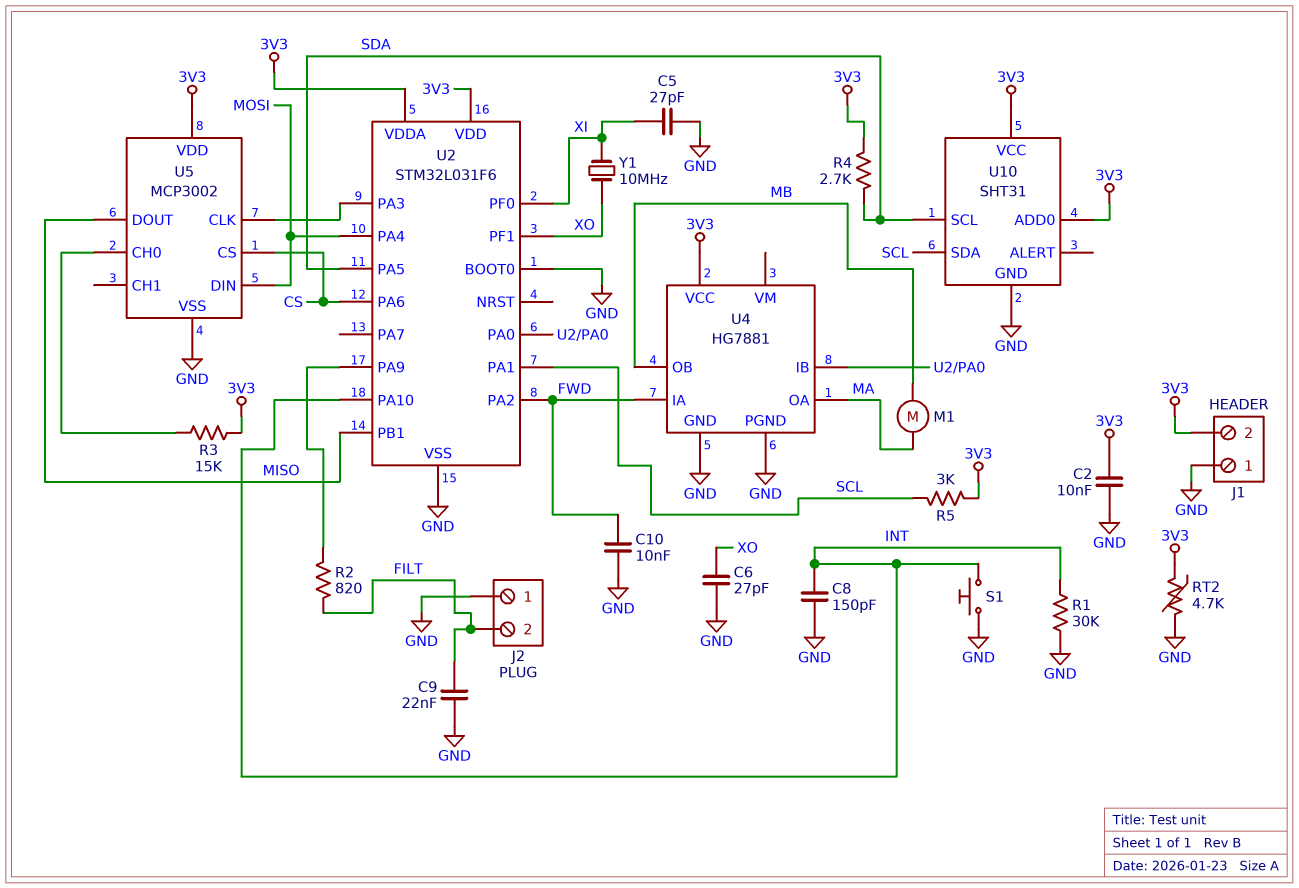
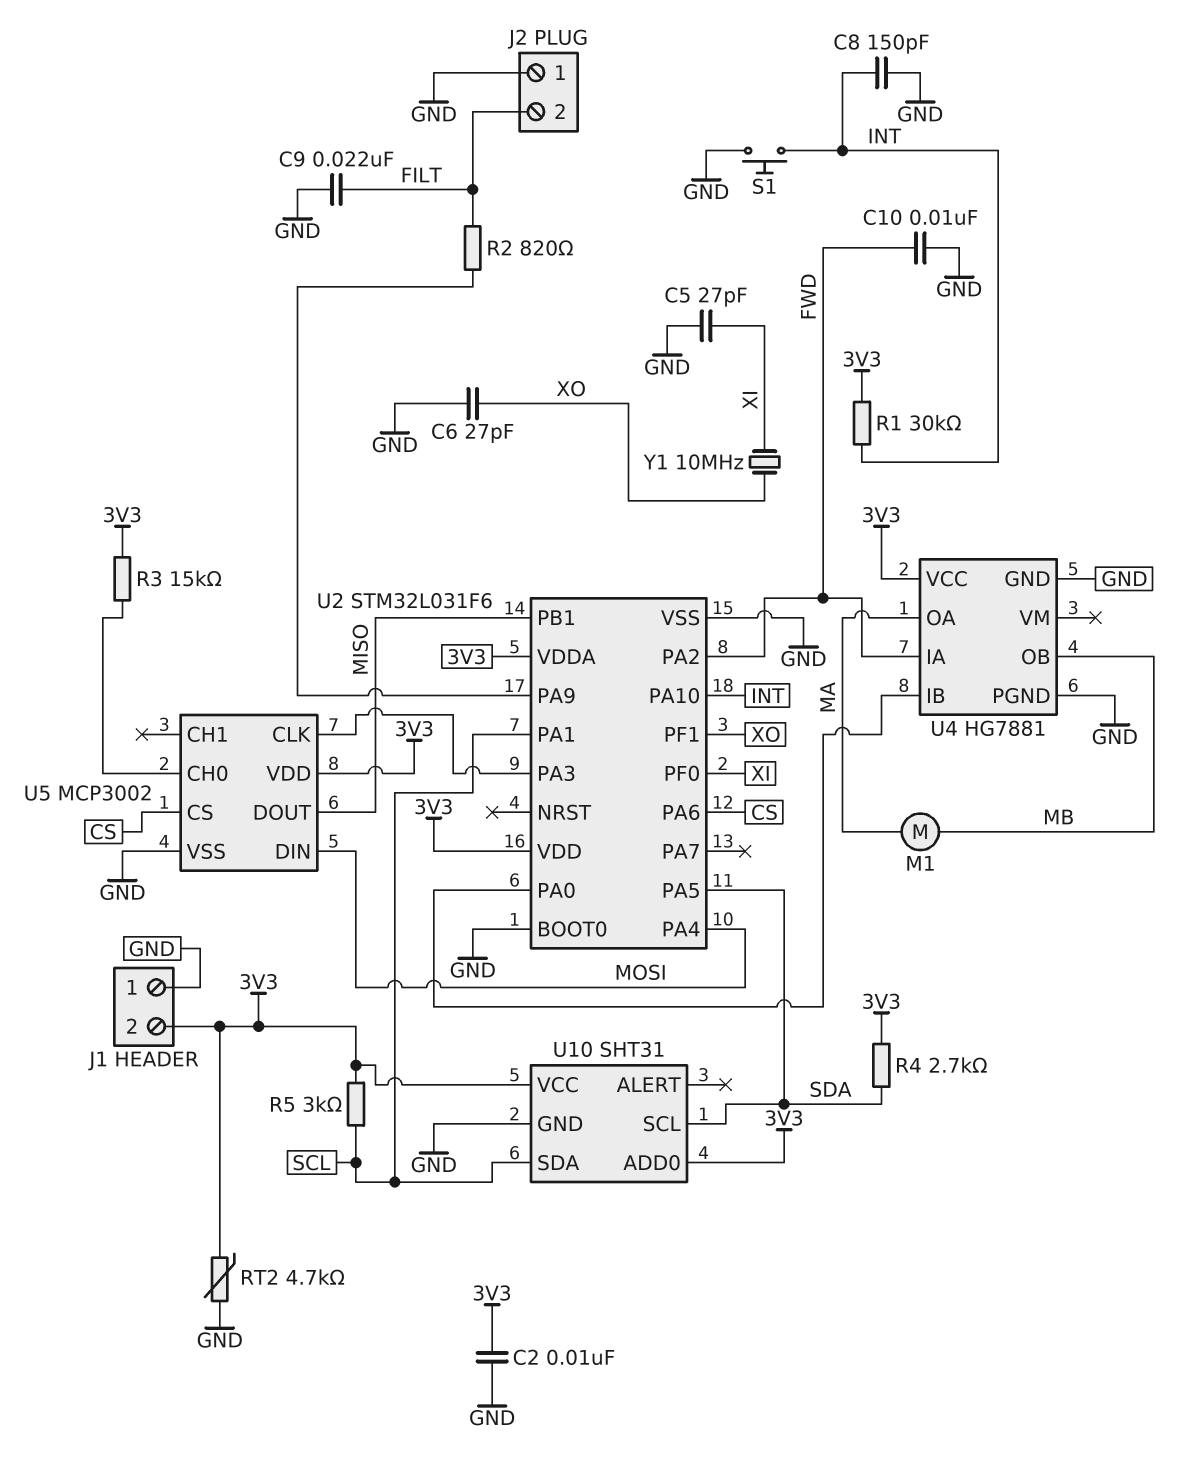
R1: 30k (GND, INT) -> 30k (3V3, INT)

